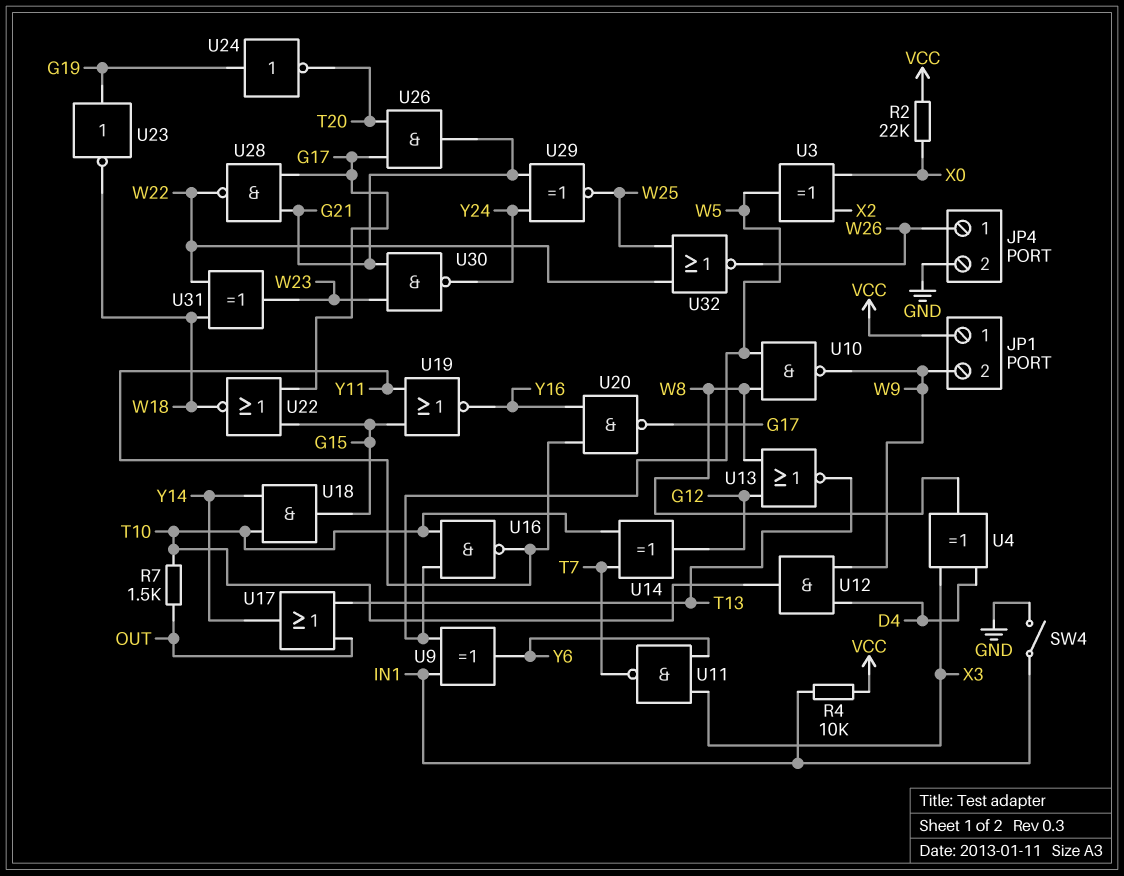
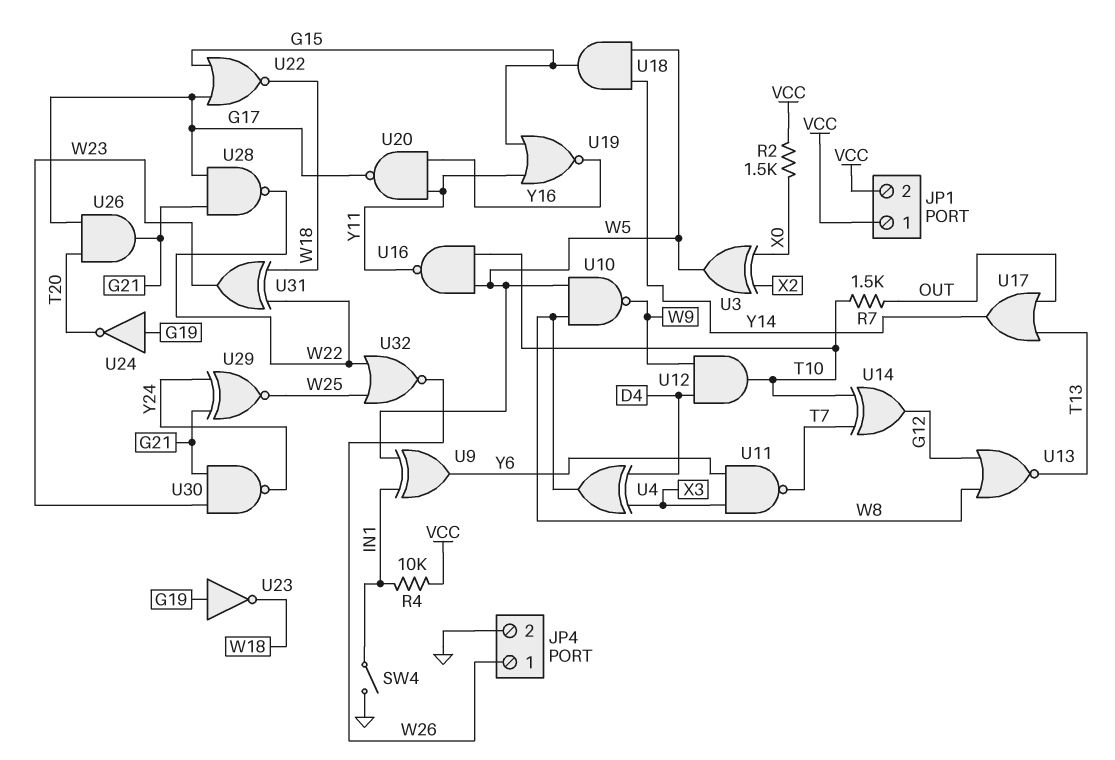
JP1 pin 2: W9 -> VCC
R2: 22k (VCC, X0) -> 1.5k (VCC, X0)
U18: AND (in T10, in Y14, out G15) -> AND (in W5, in Y14, out G15)

